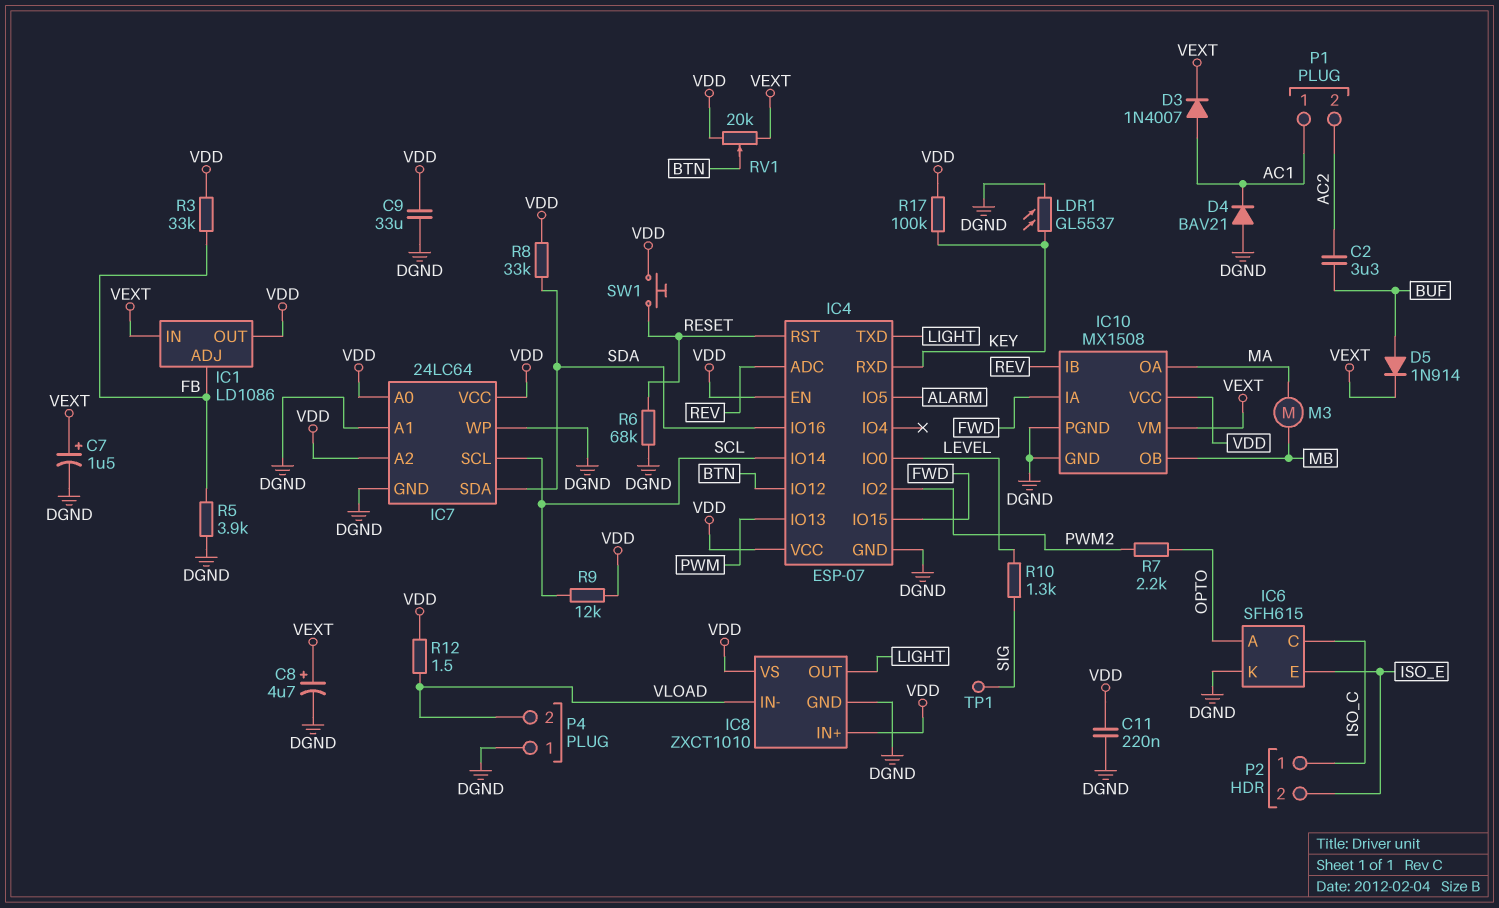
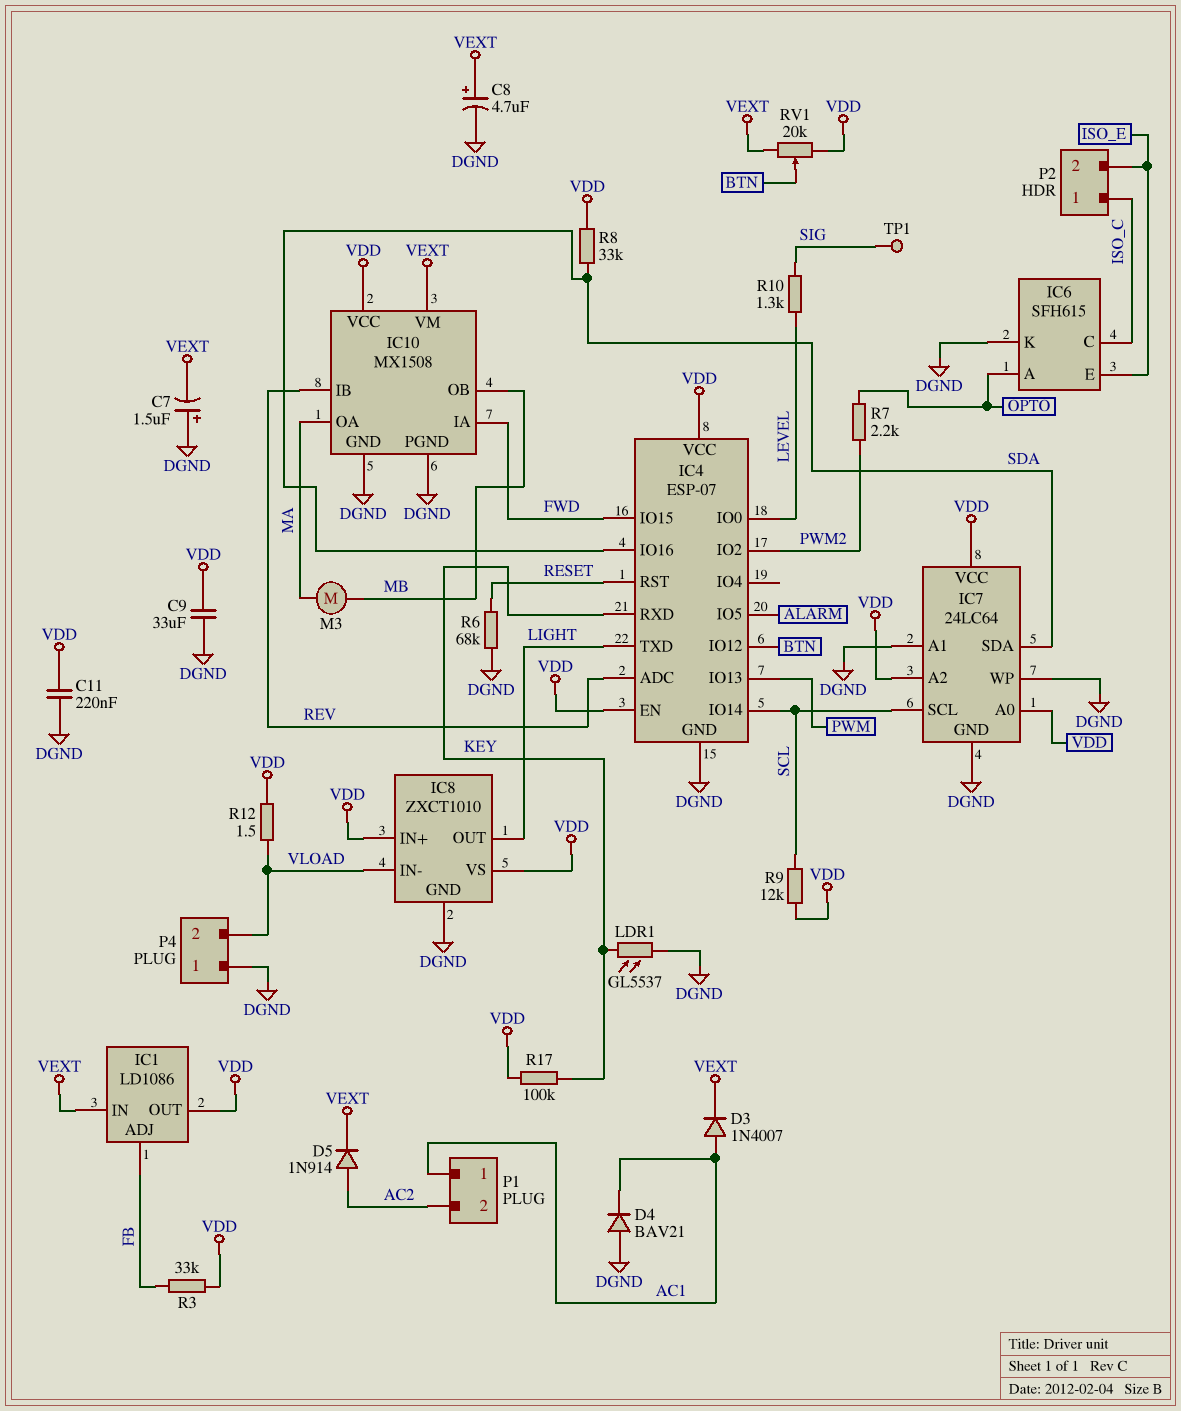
C2: 3.3uF (AC2, BUF) -> none
C7: 1.5uF (plus VEXT, minus DGND) -> 1.5uF (plus DGND, minus VEXT)
D5: diode 1N914 (A BUF, K VEXT) -> diode 1N914 (A AC2, K VEXT)
R5: 3.9k (DGND, FB) -> none
SW1: button (RESET, VDD) -> none

